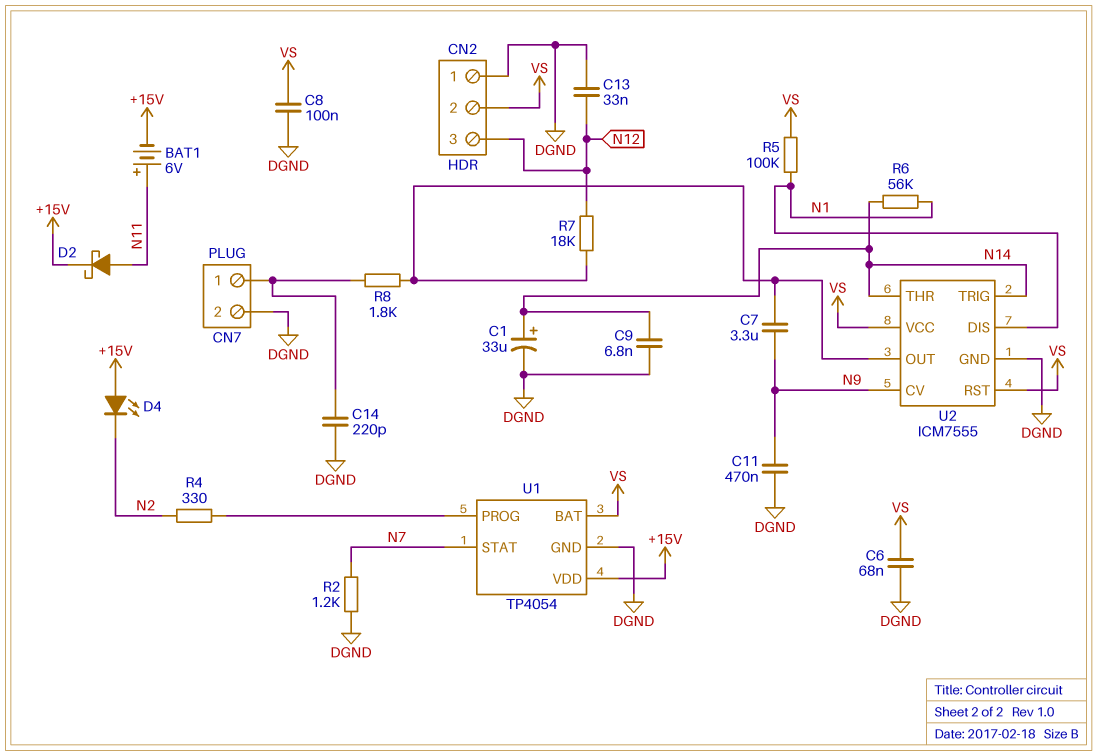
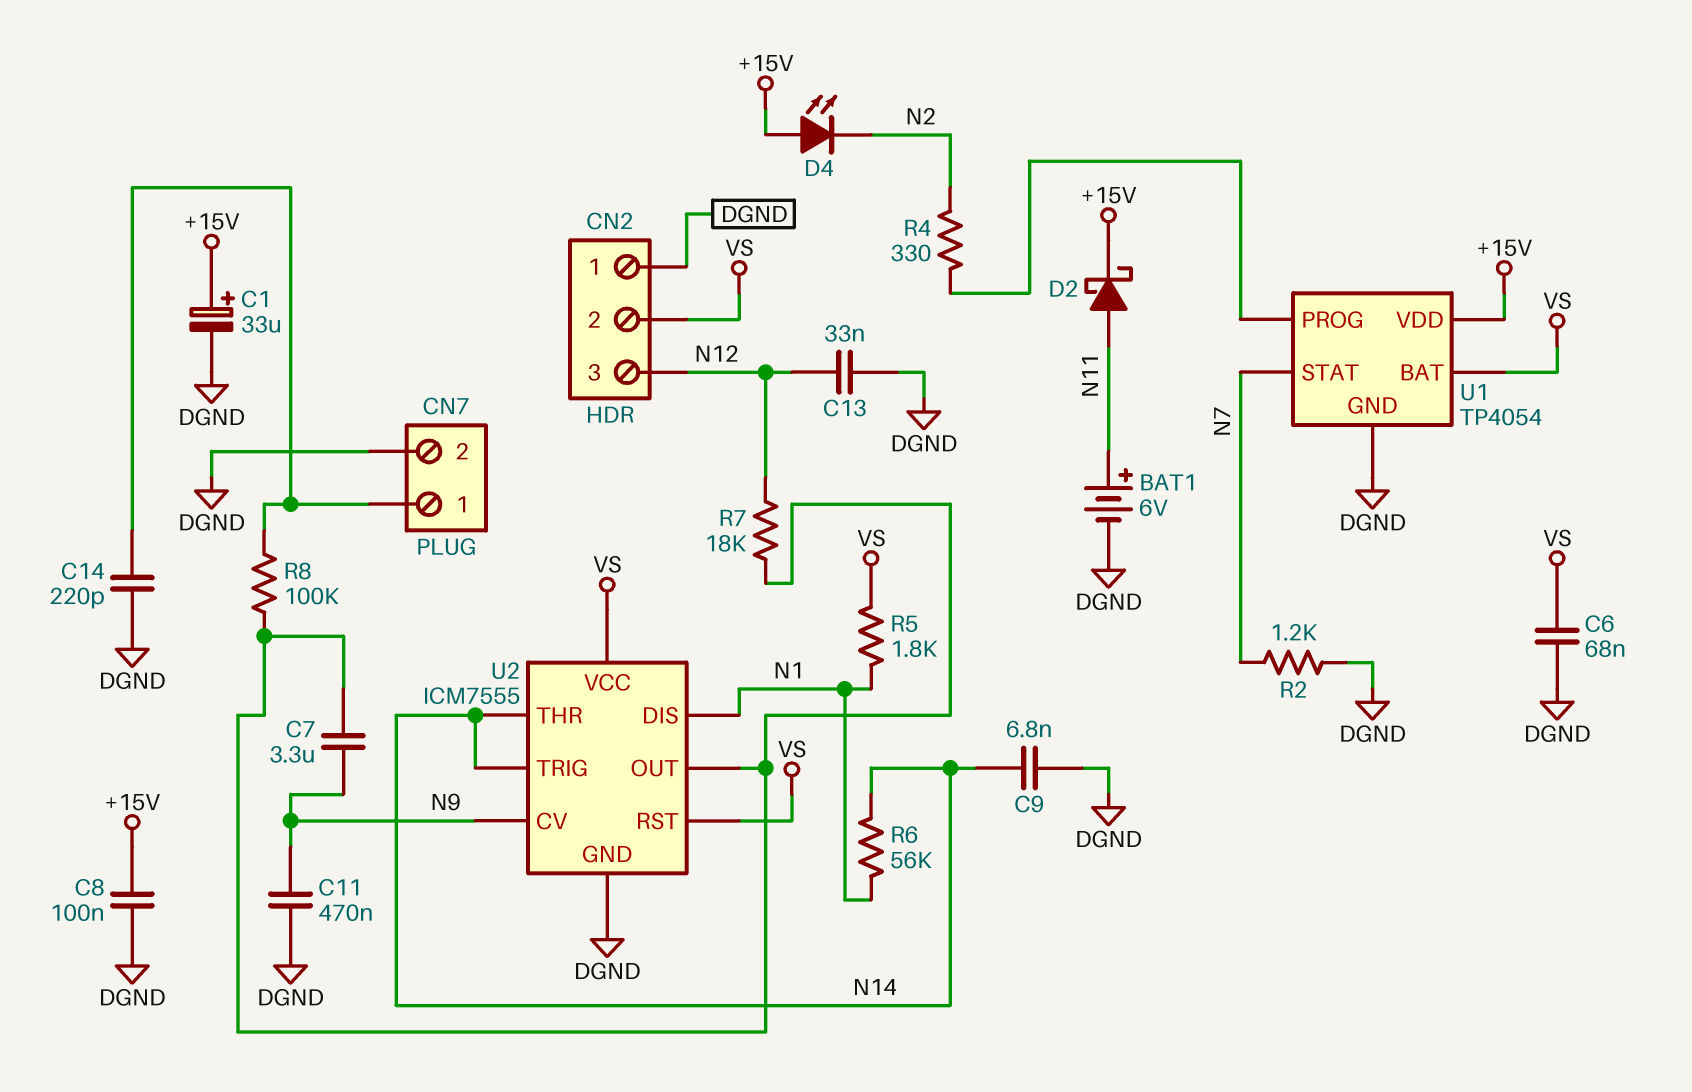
BAT1: 6V (plus N11, minus +15V) -> 6V (plus N11, minus DGND)
C1: 33uF (plus N14, minus DGND) -> 33uF (plus +15V, minus DGND)
C8: 100nF (DGND, VS) -> 100nF (+15V, DGND)
R5: 100k (N1, VS) -> 1.8k (N1, VS)
R8: 1.8k (CN7/1, U2/OUT) -> 100k (CN7/1, U2/OUT)

